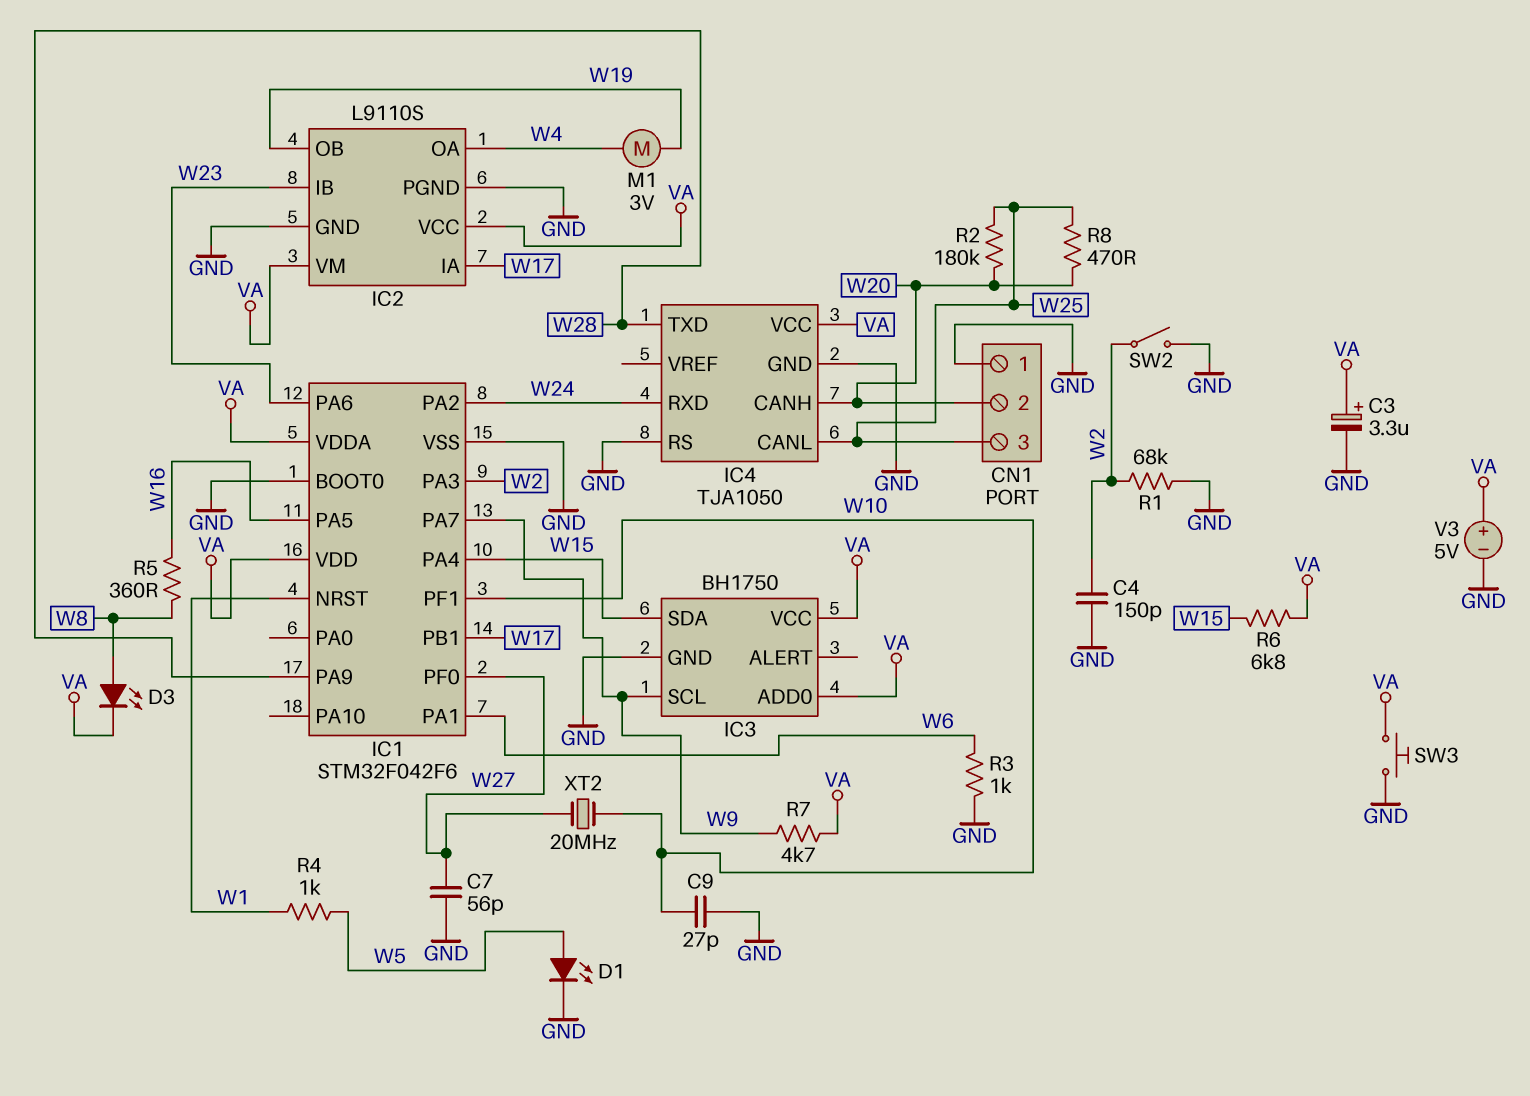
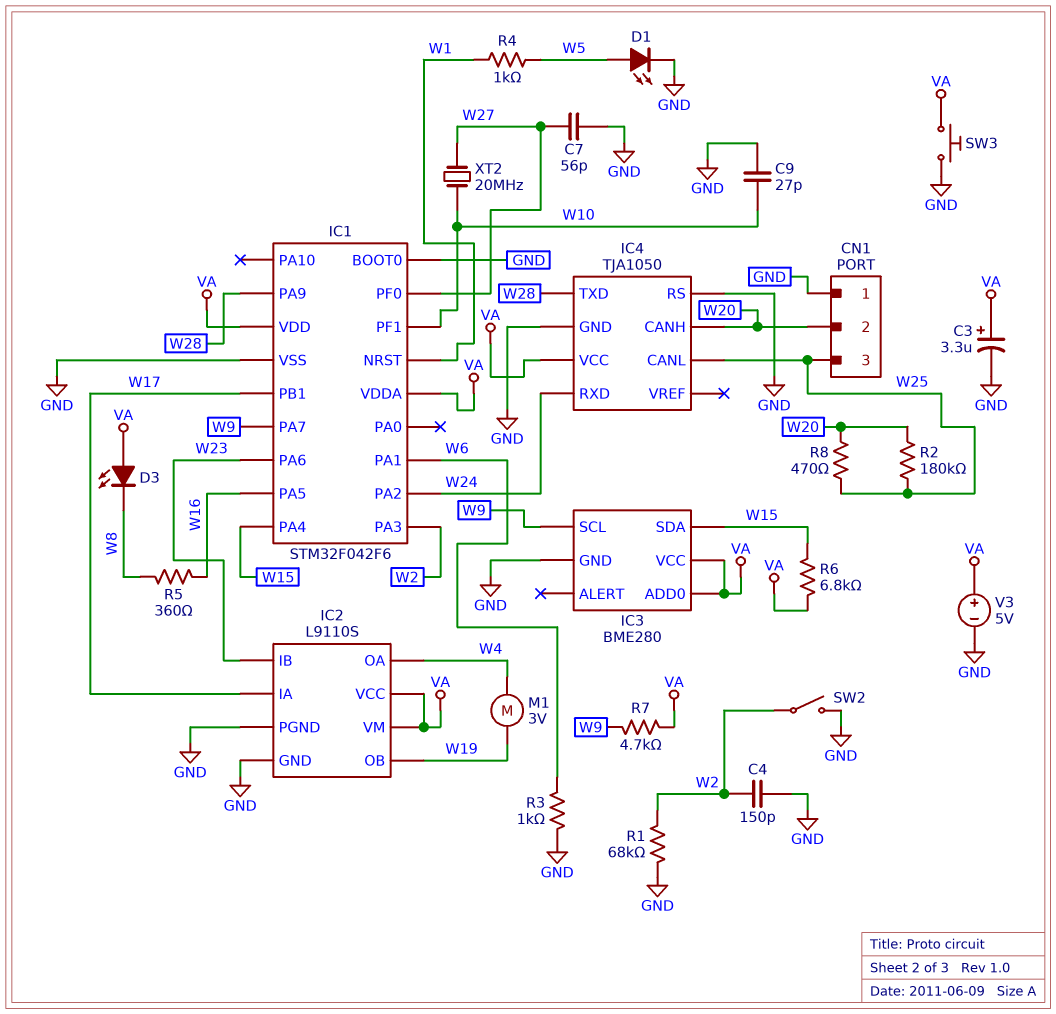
D3: LED (A W8, K VA) -> LED (A VA, K W8)
IC3: BH1750 -> BME280

